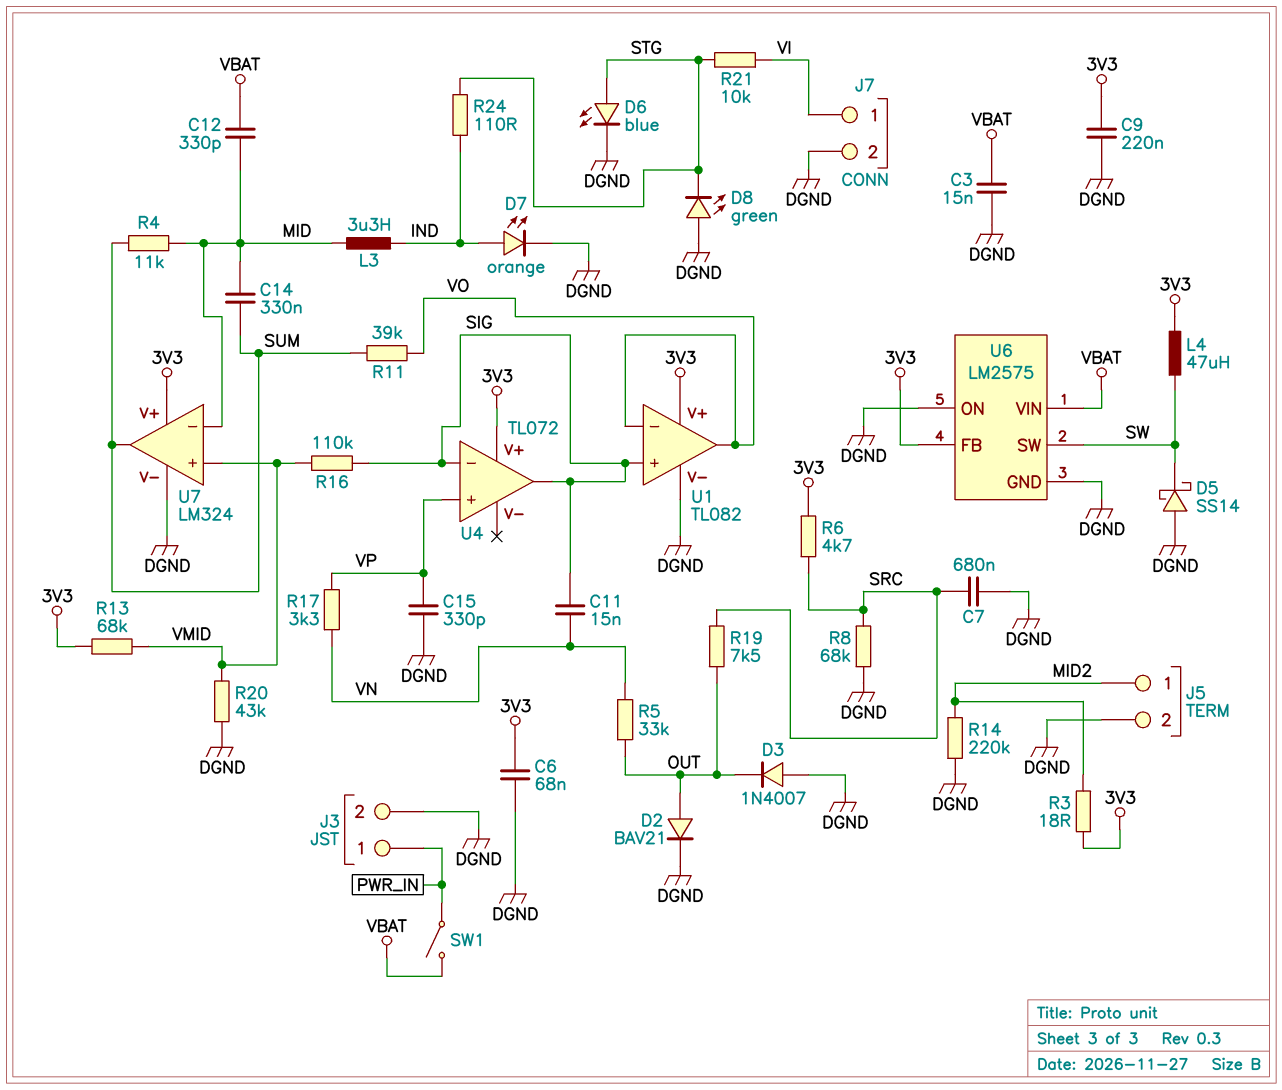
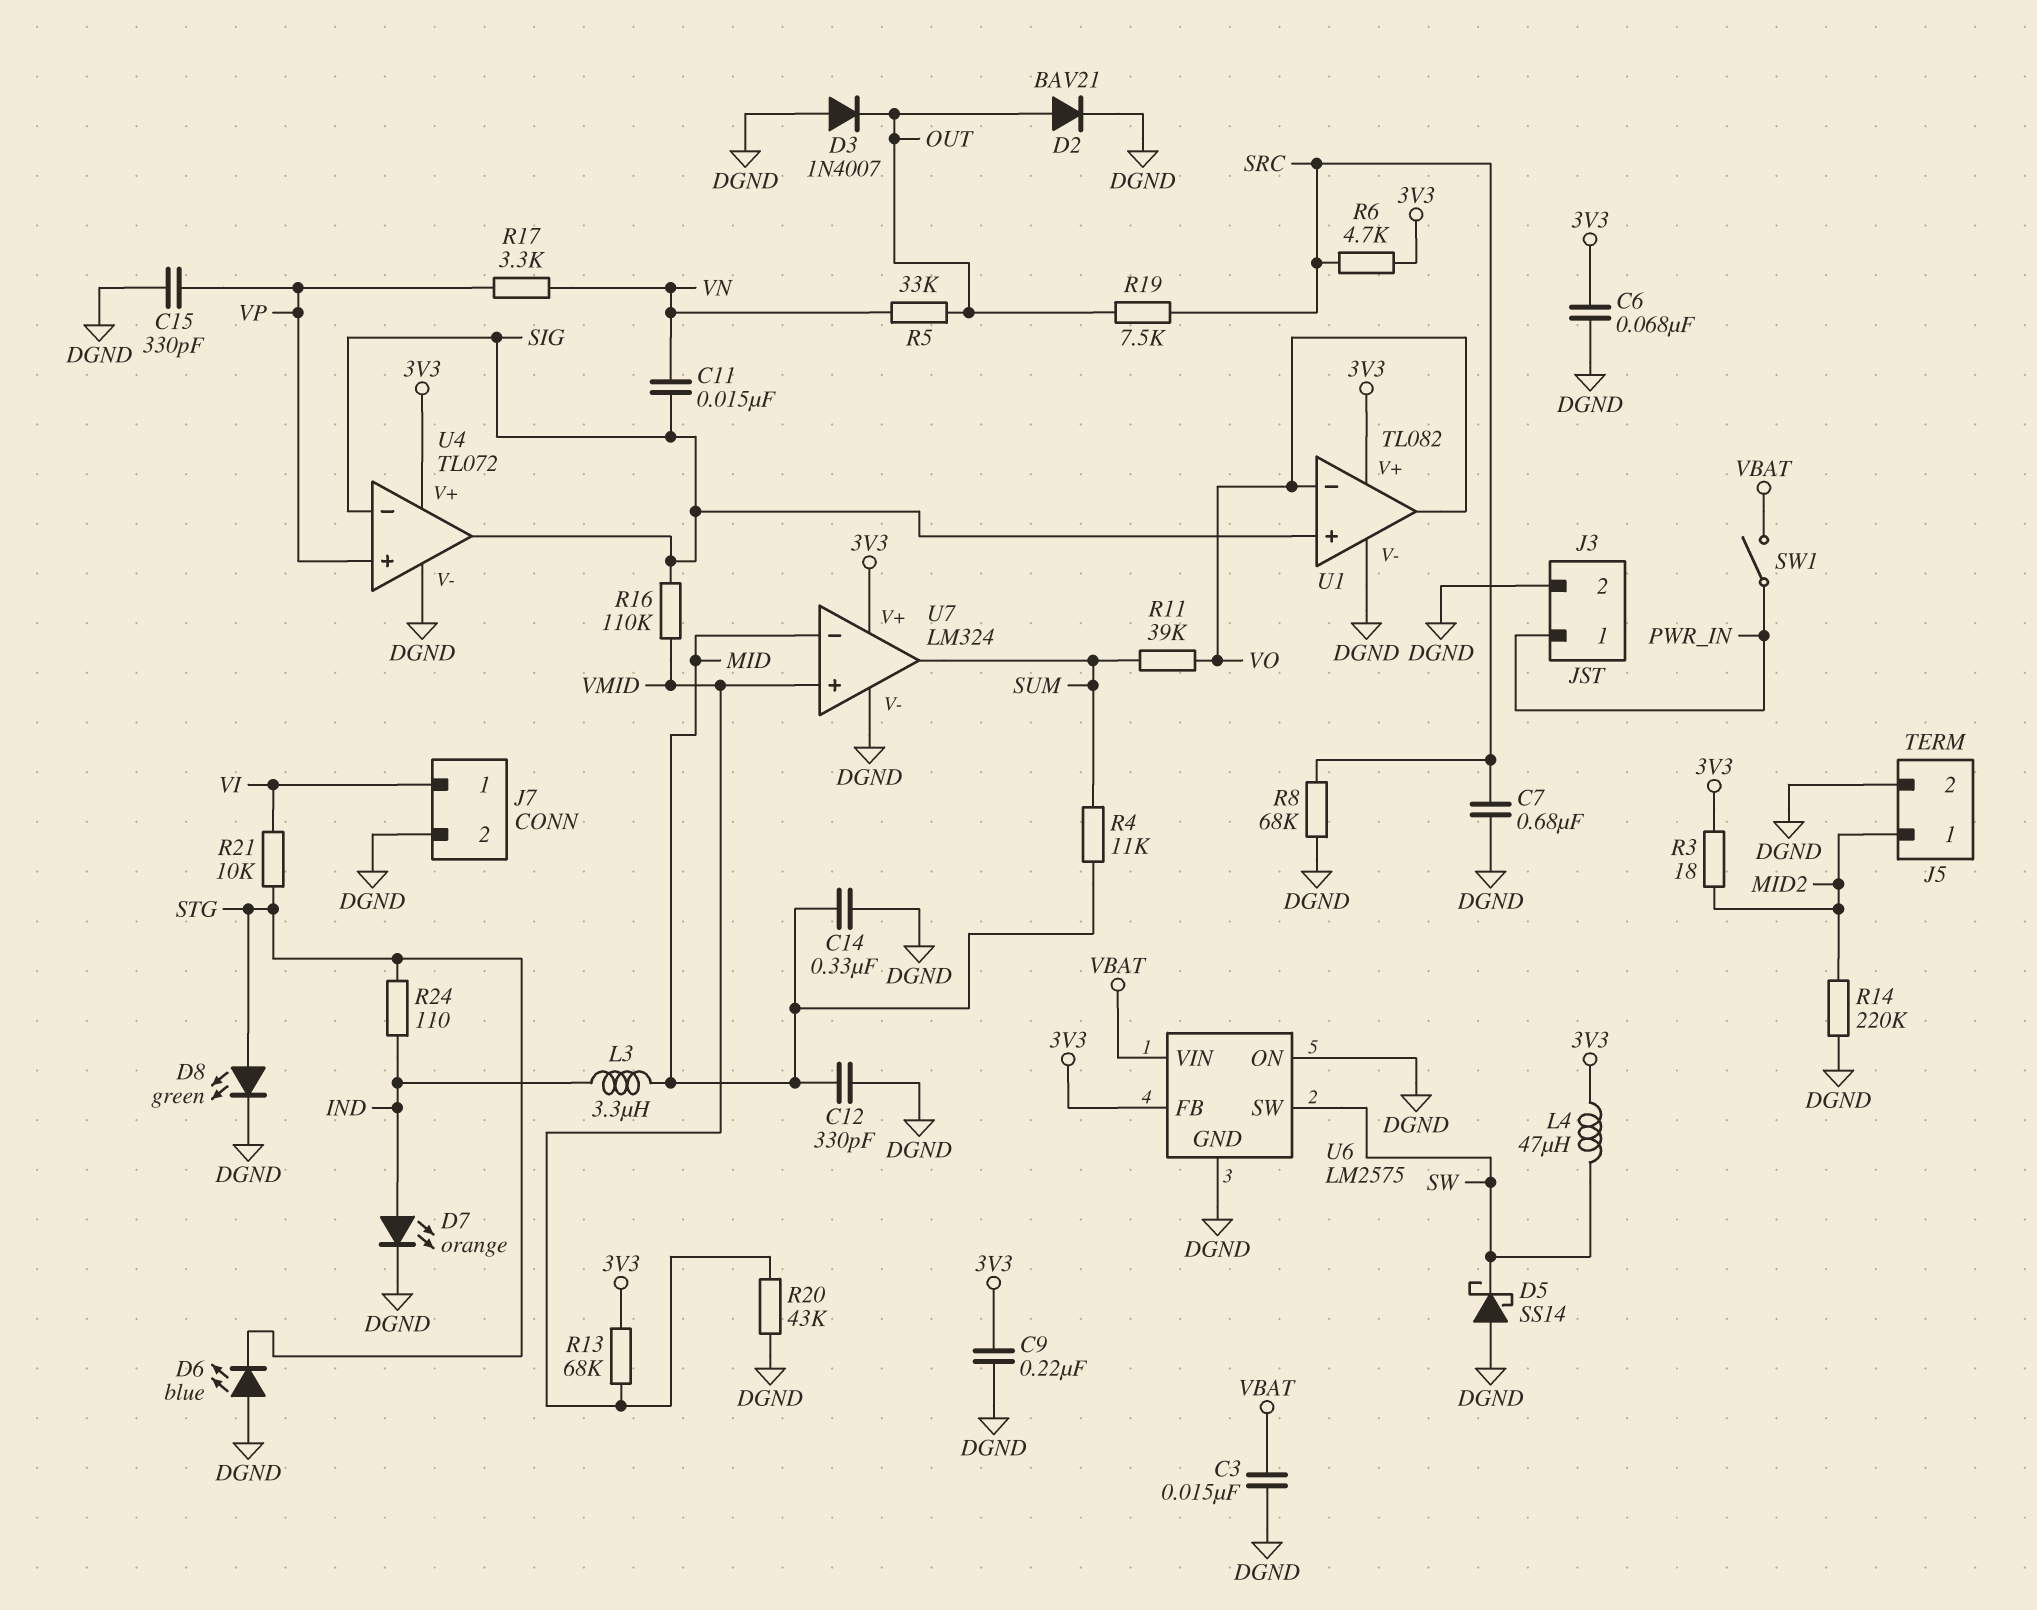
C12: 330pF (MID, VBAT) -> 330pF (DGND, MID)
C14: 330nF (MID, SUM) -> 330nF (DGND, MID)
D6: LED blue (A STG, K DGND) -> LED blue (A DGND, K STG)
D8: LED green (A DGND, K STG) -> LED green (A STG, K DGND)
U4 pin V-: none -> DGND

